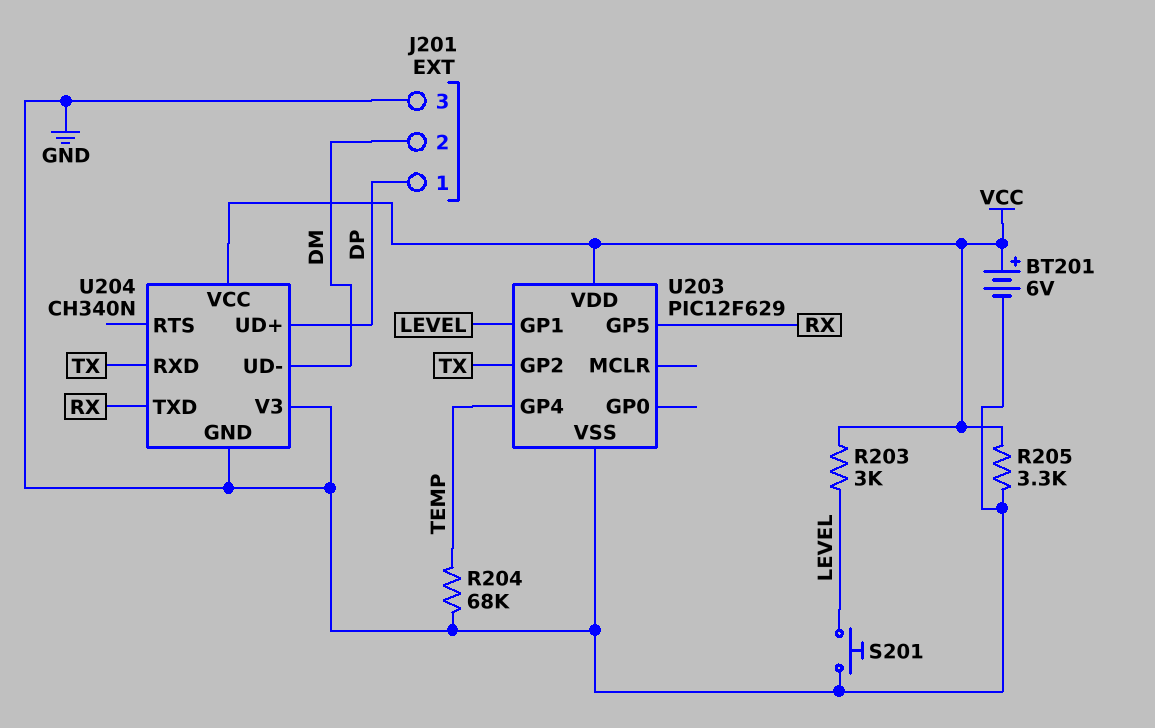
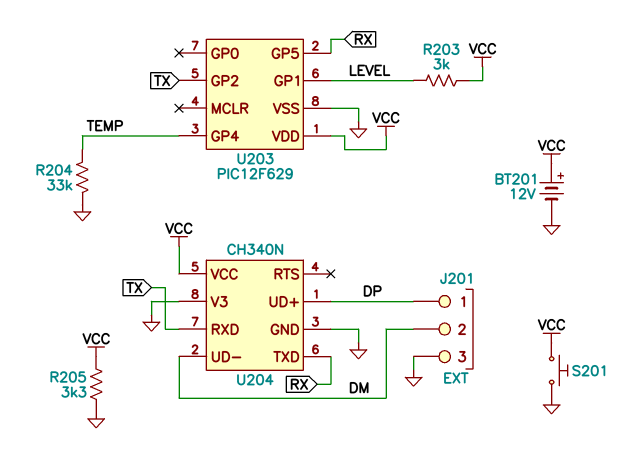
BT201: 6V (plus VCC, minus GND) -> 12V (plus VCC, minus GND)
R204: 68k (GND, TEMP) -> 33k (GND, TEMP)
S201: button (GND, LEVEL) -> button (GND, VCC)

